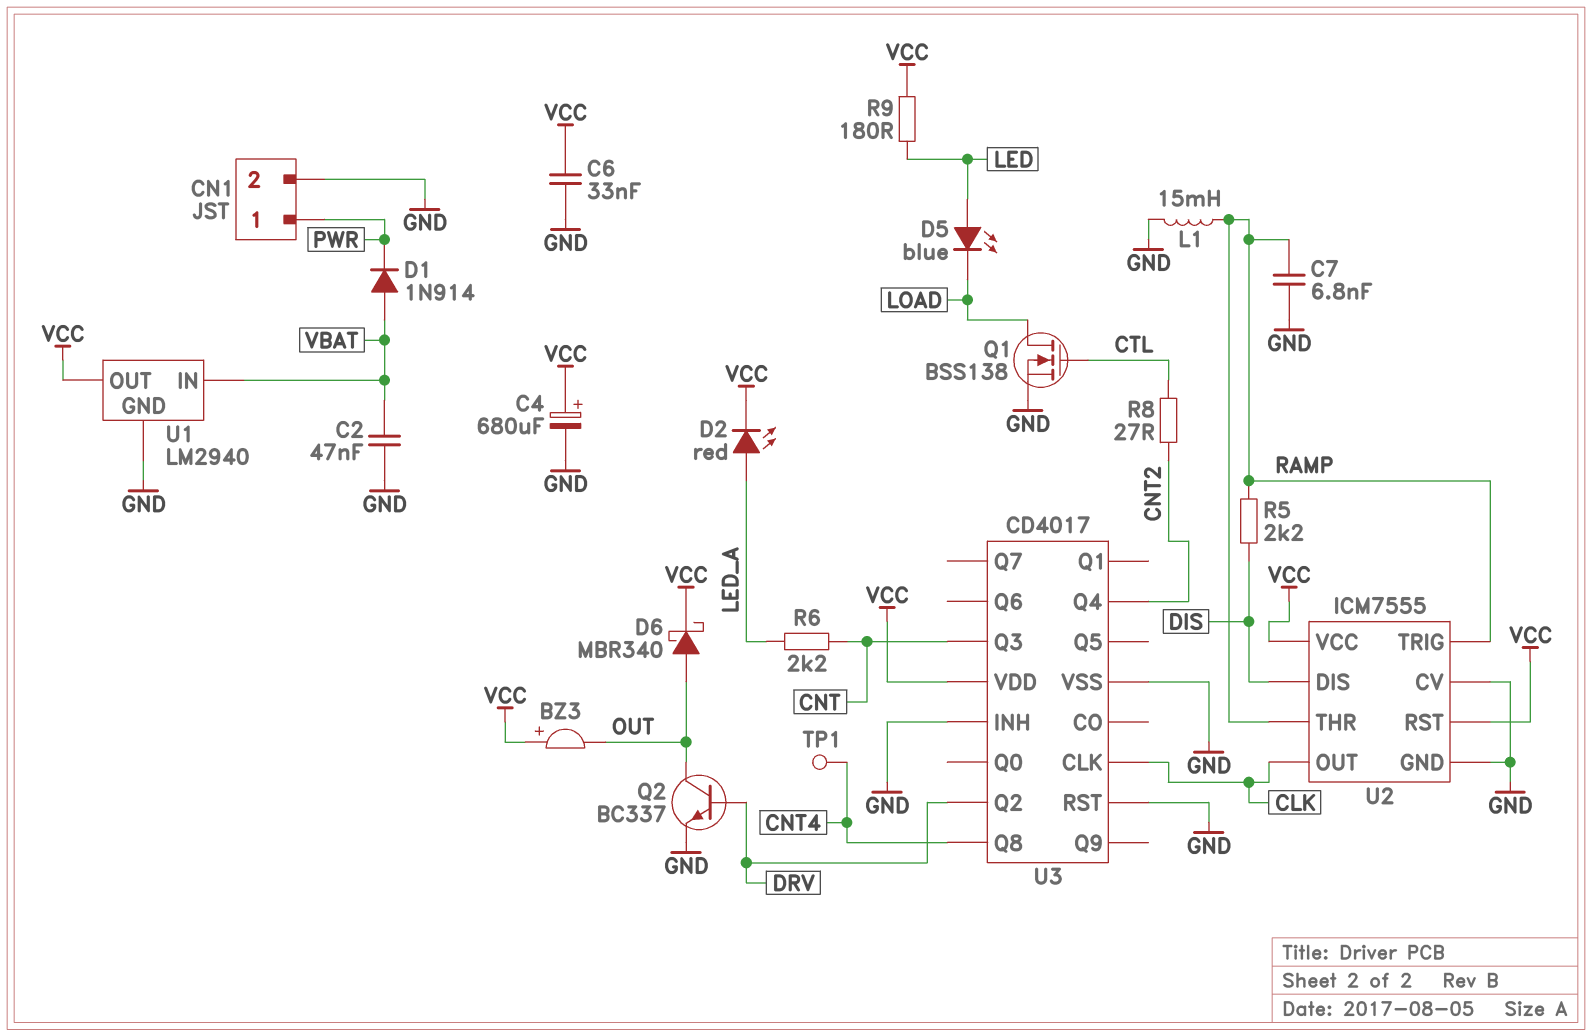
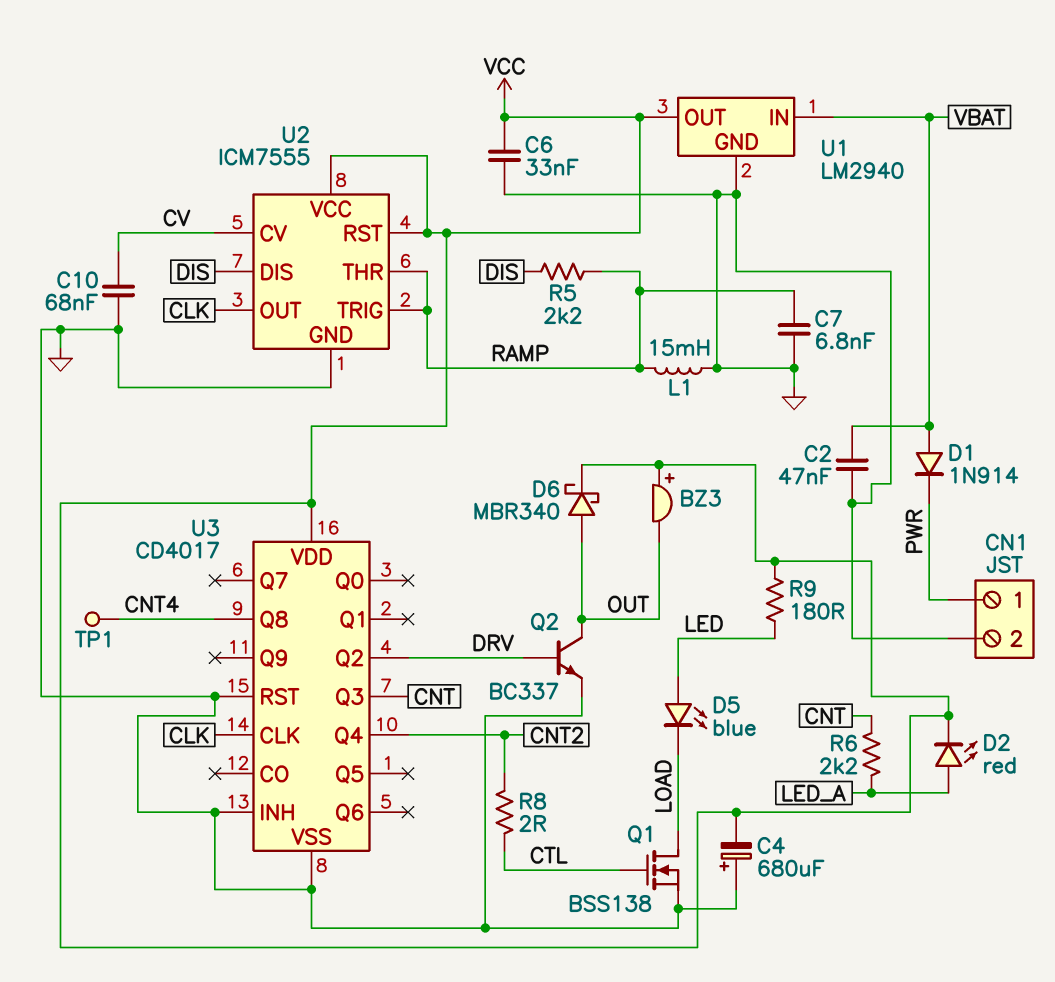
C4: 680uF (plus VCC, minus GND) -> 680uF (plus GND, minus VCC)
C10: none -> 68nF (CV, GND)
R8: 27 (CNT2, CTL) -> 2 (CNT2, CTL)
U2 pin CV: GND -> CV

